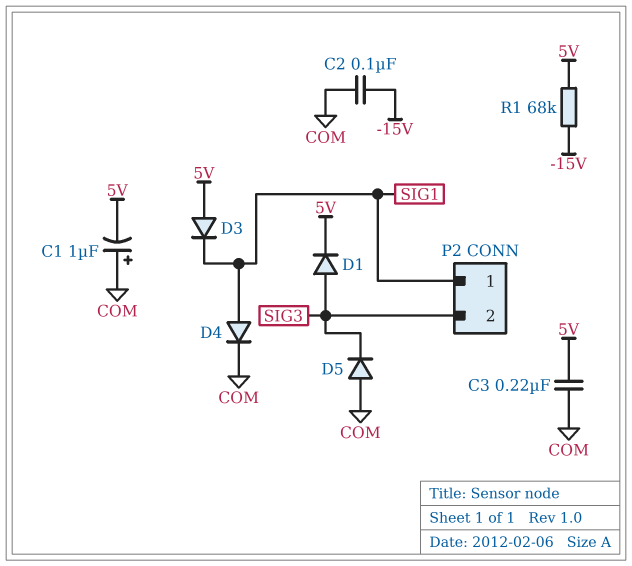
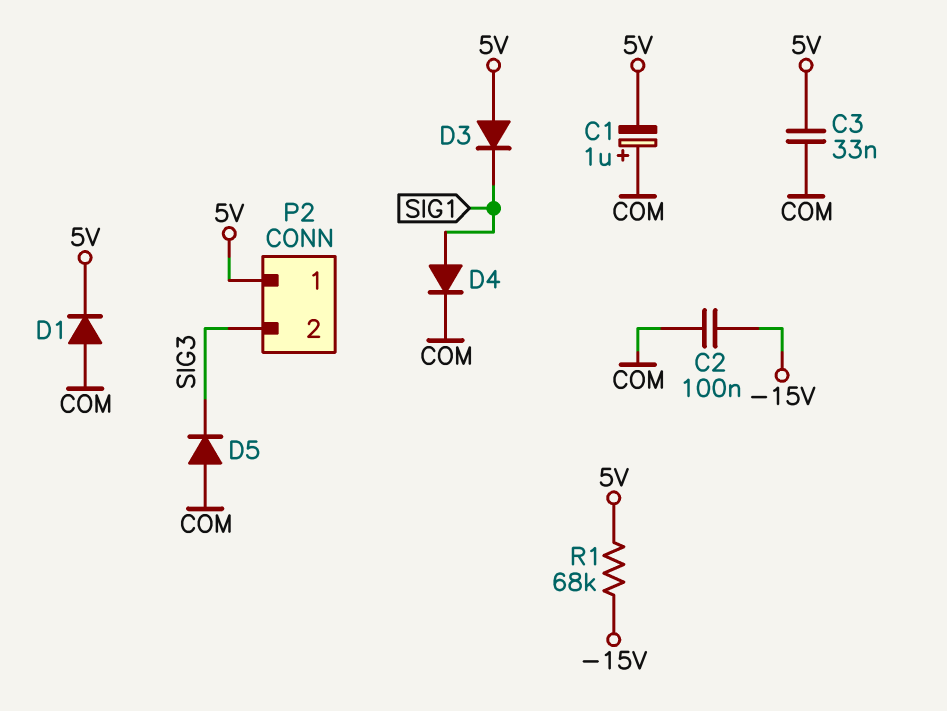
C3: 220nF (5V, COM) -> 33nF (5V, COM)
D1: diode (A SIG3, K 5V) -> diode (A COM, K 5V)
P2 pin 1: SIG1 -> 5V

